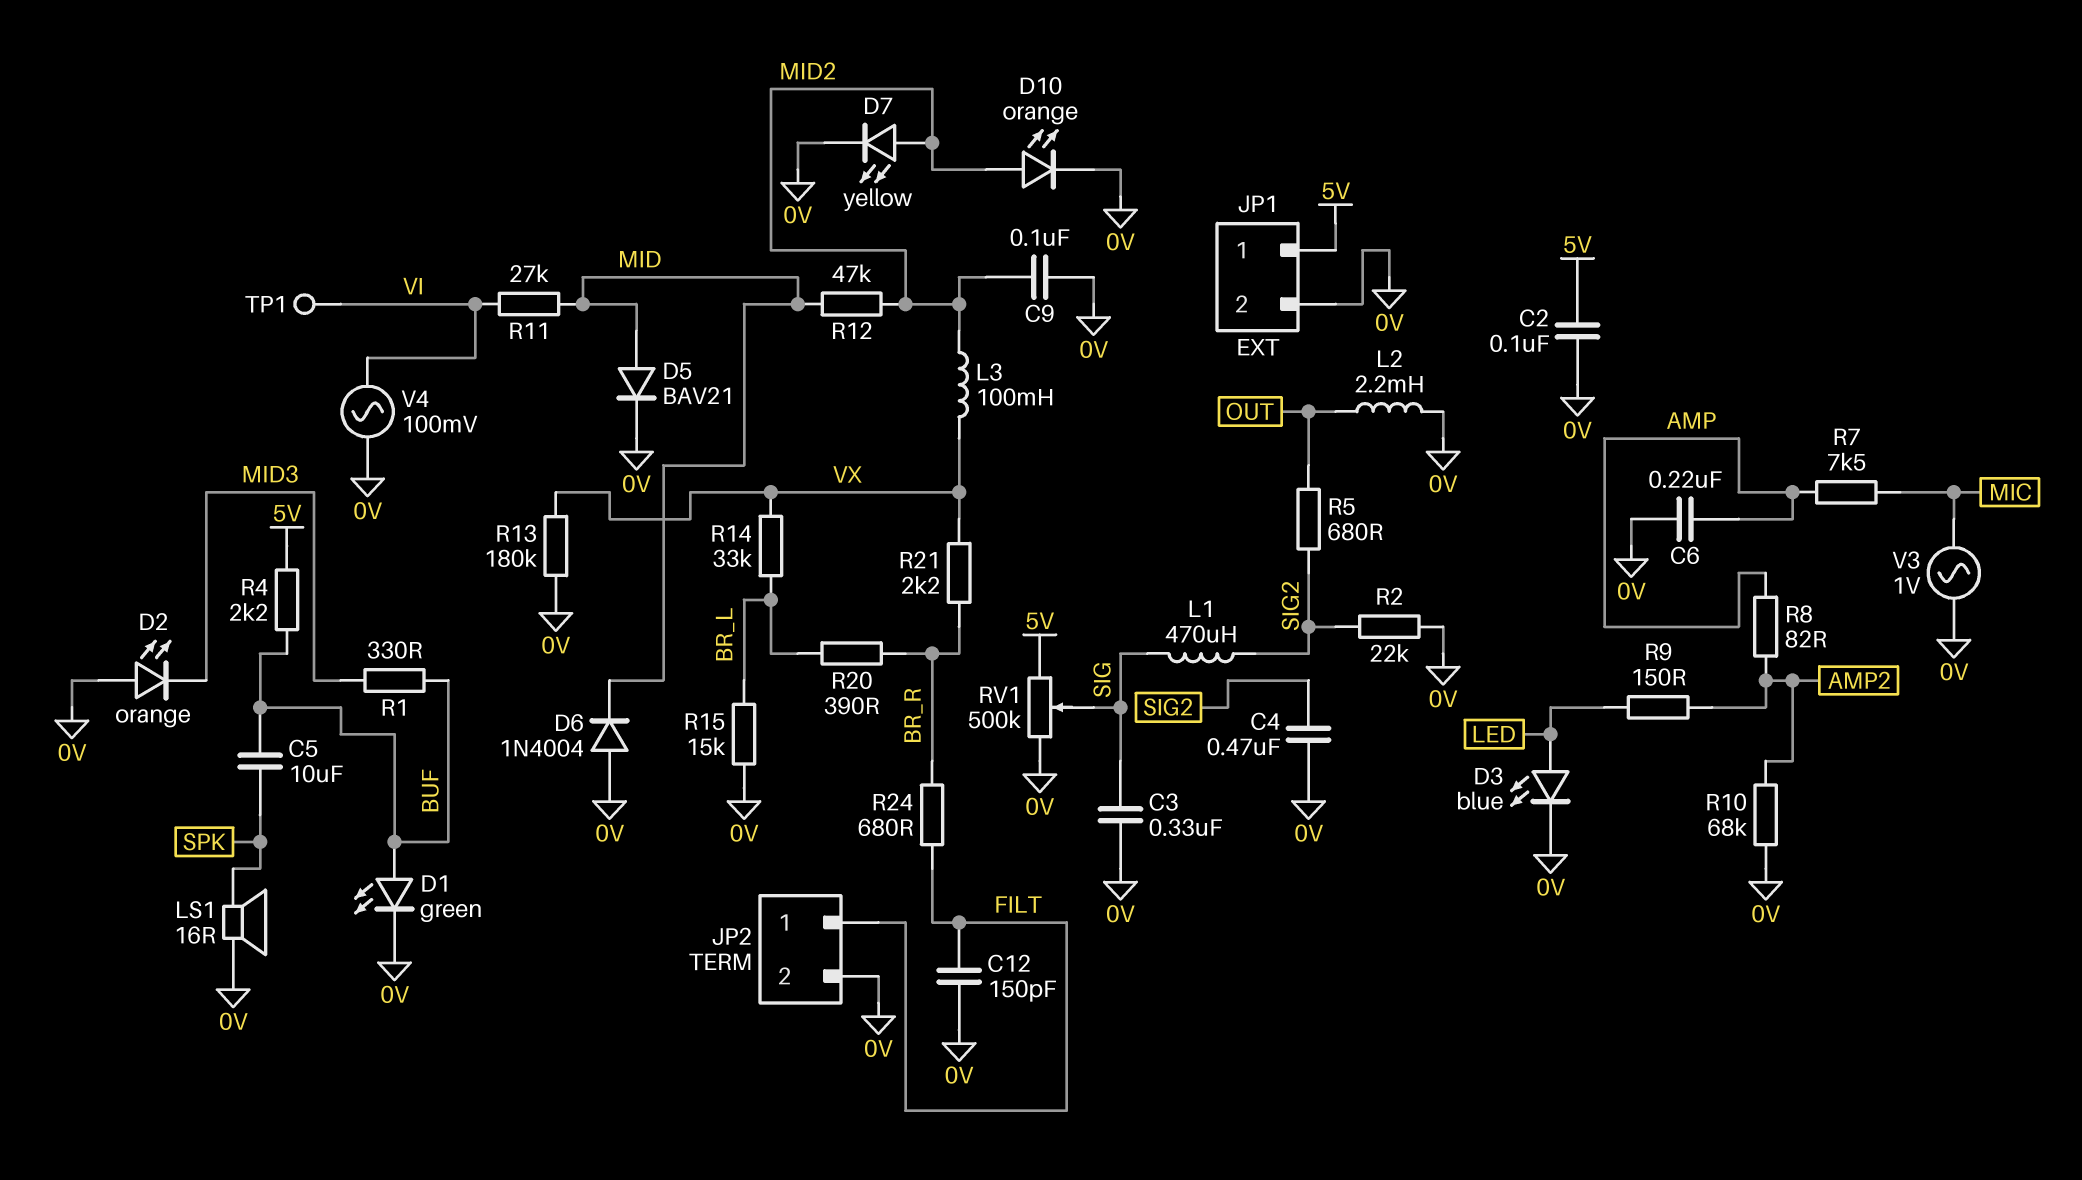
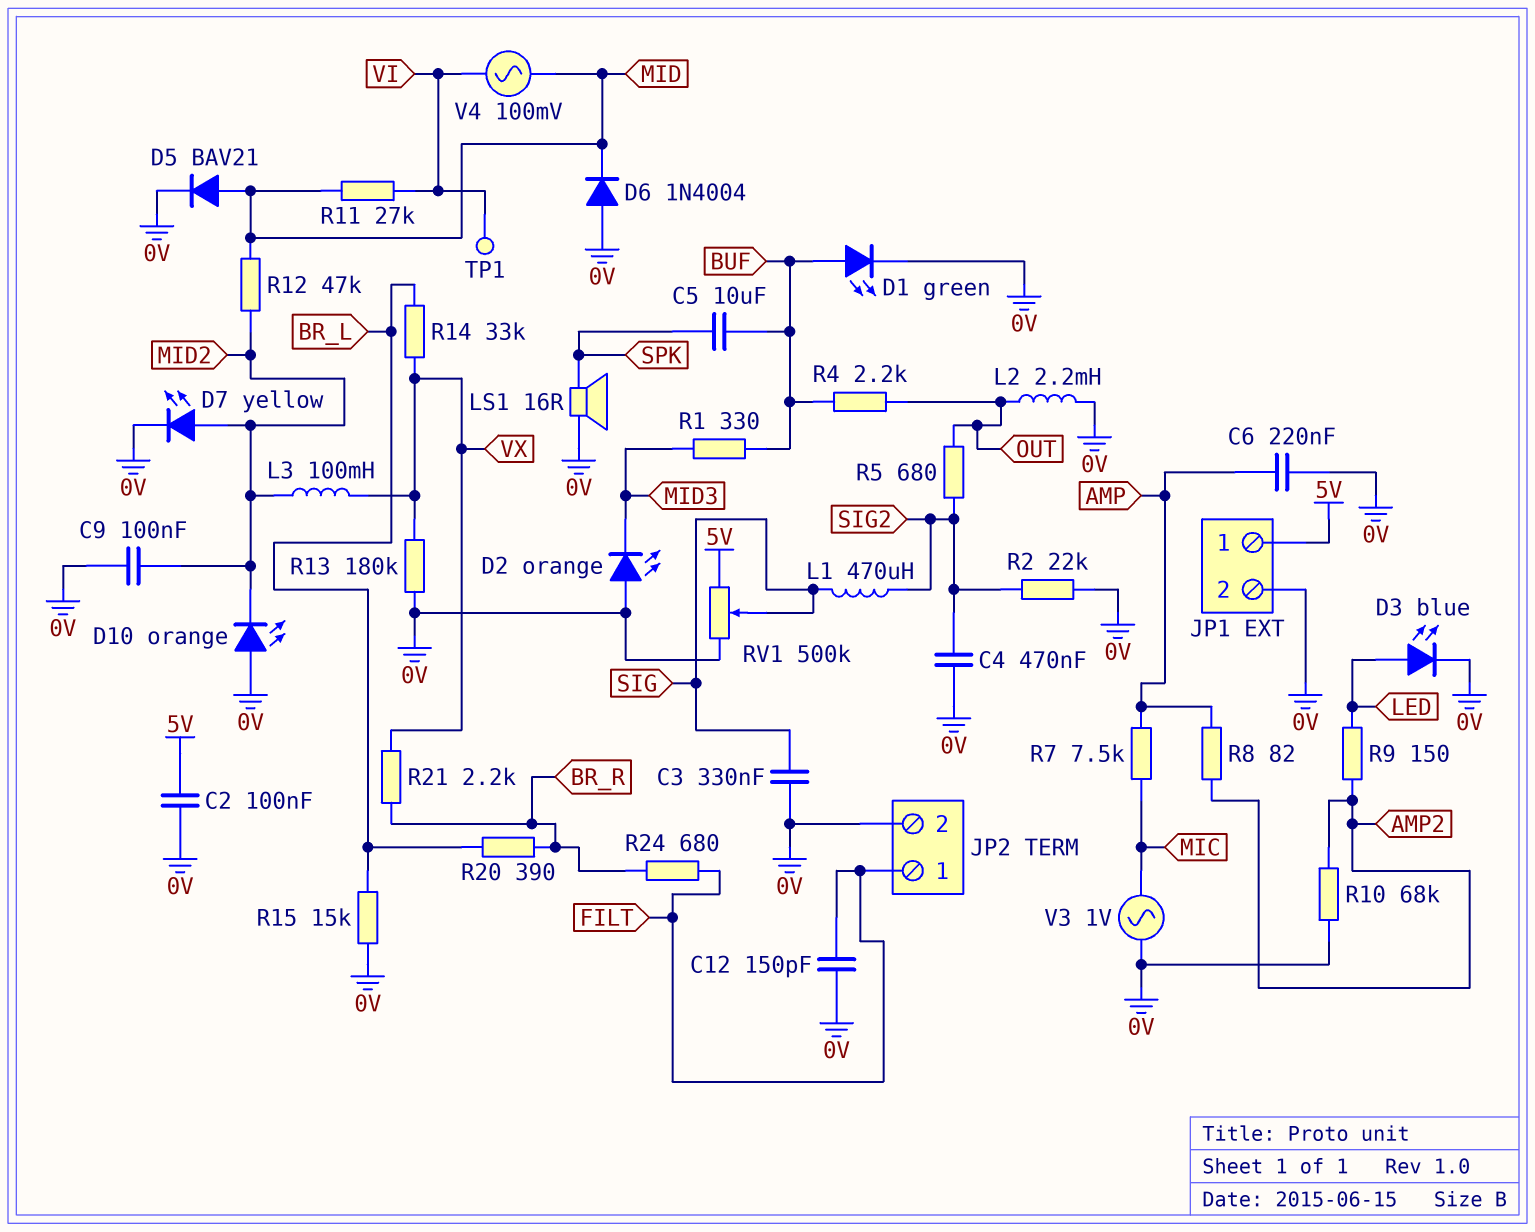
D10: LED orange (A MID2, K 0V) -> LED orange (A 0V, K MID2)
R4: 2.2k (5V, BUF) -> 2.2k (BUF, OUT)
V4: AC 100mV (0V, VI) -> AC 100mV (MID, VI)

